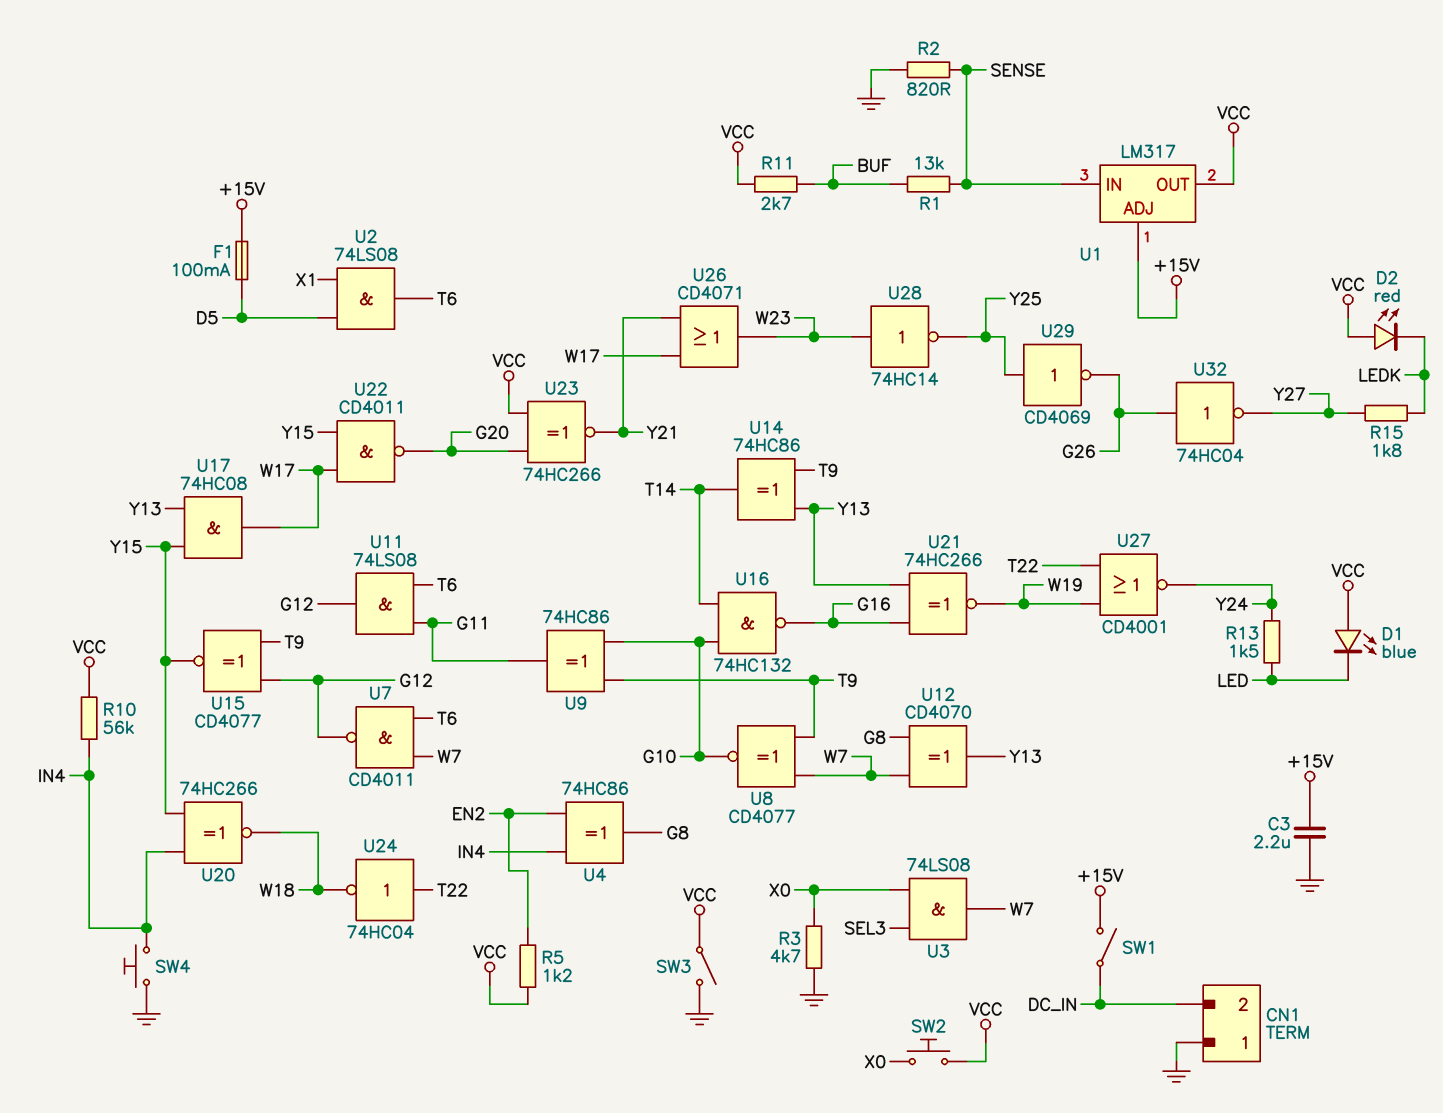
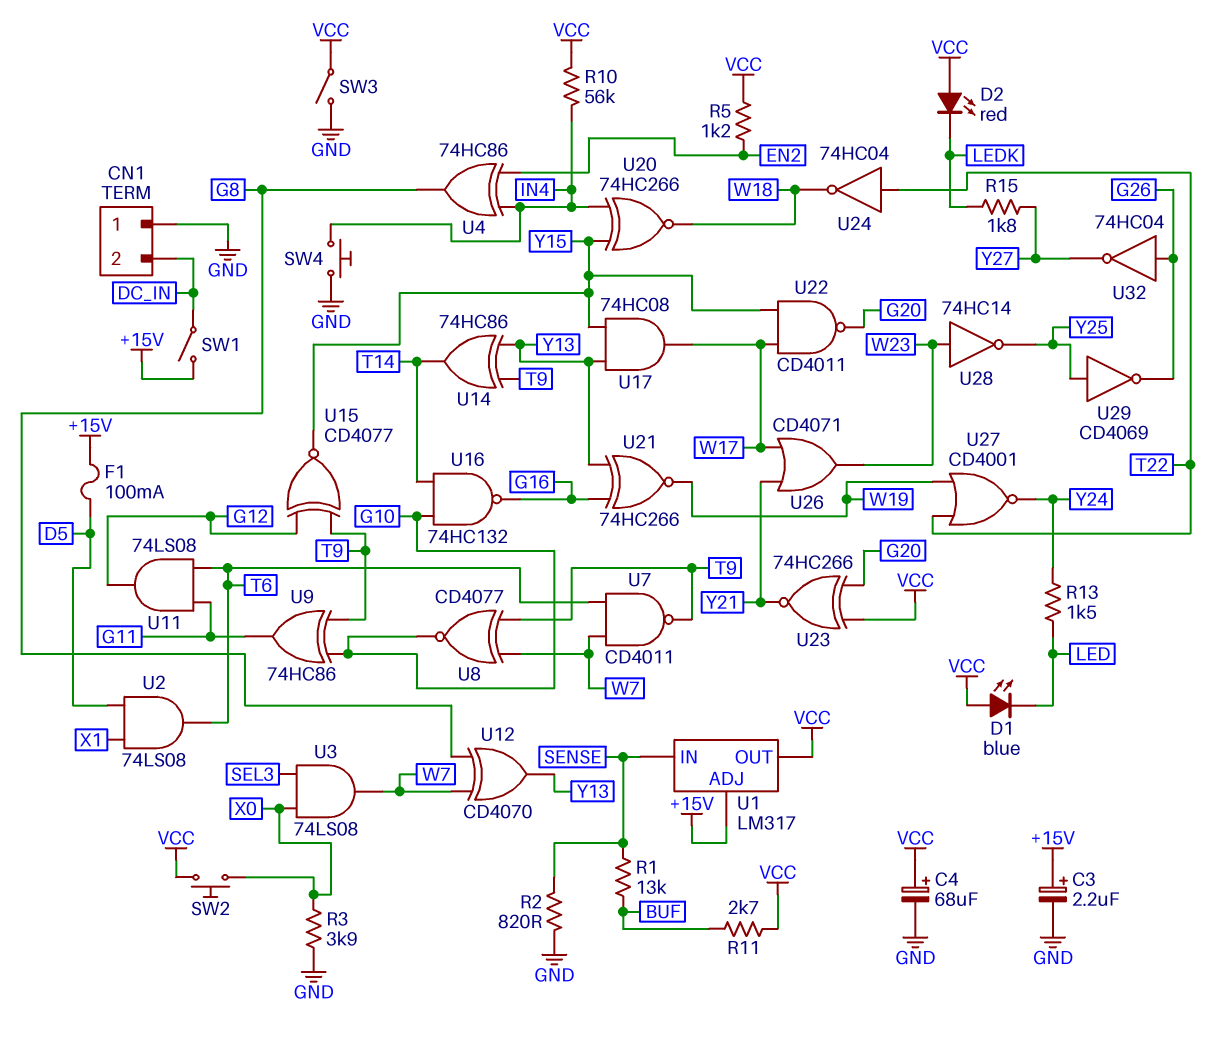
C3: 2.2uF (+15V, GND) -> 2.2uF (plus +15V, minus GND)
C4: none -> 68uF (plus VCC, minus GND)
R3: 4.7k (GND, X0) -> 3.9k (GND, X0)
U7: NAND CD4011 (in T6, in W7, out G12) -> NAND CD4011 (in T6, in W7, out T9)

